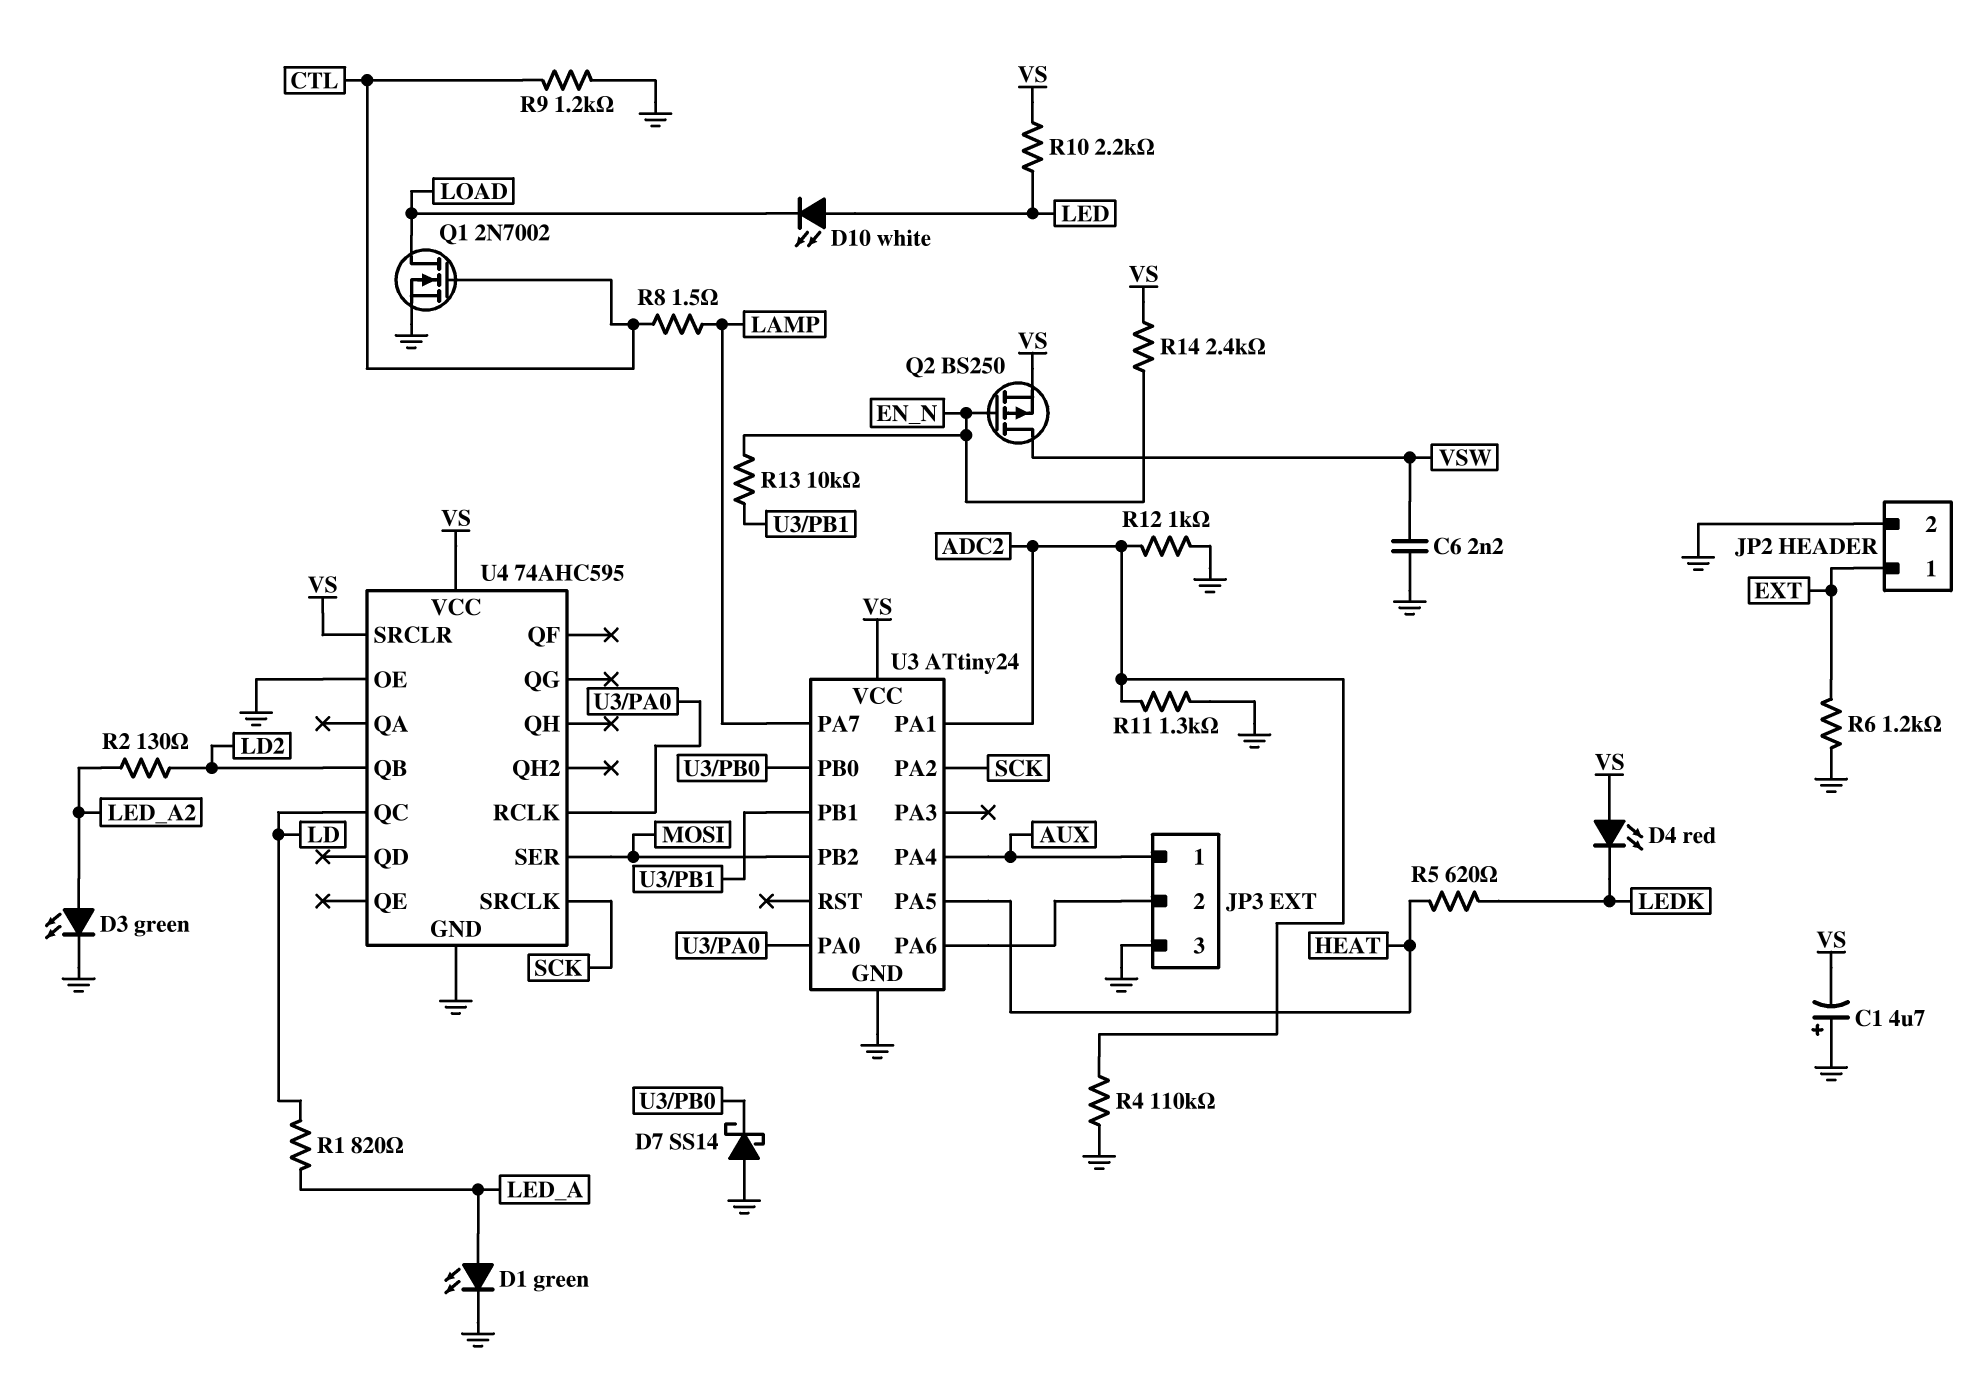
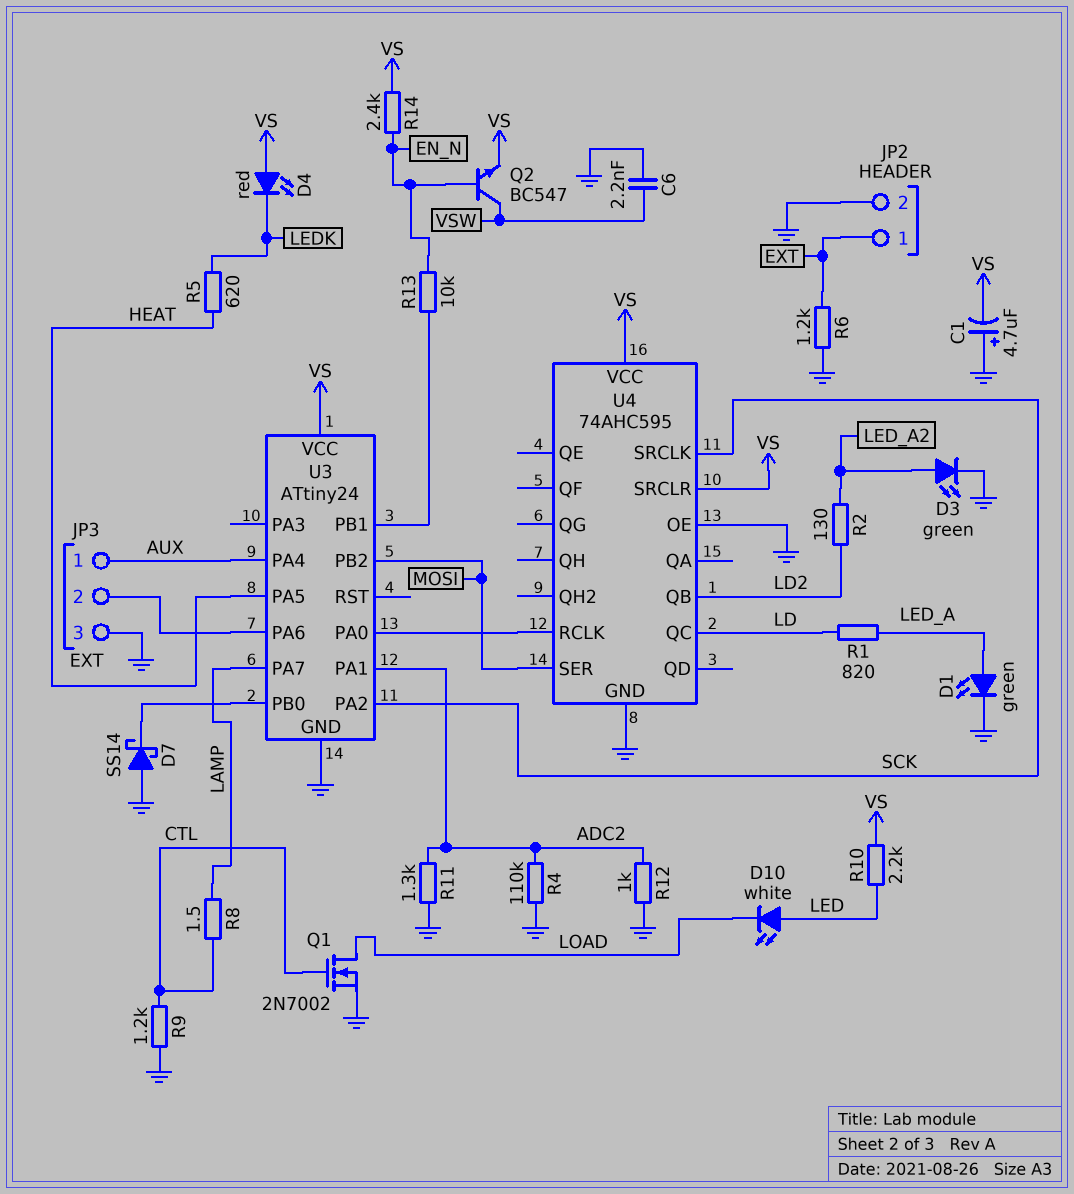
Q2: PMOS BS250 (G EN_N, D VSW, S VS) -> NPN BC547 (B EN_N, C VSW, E VS)

